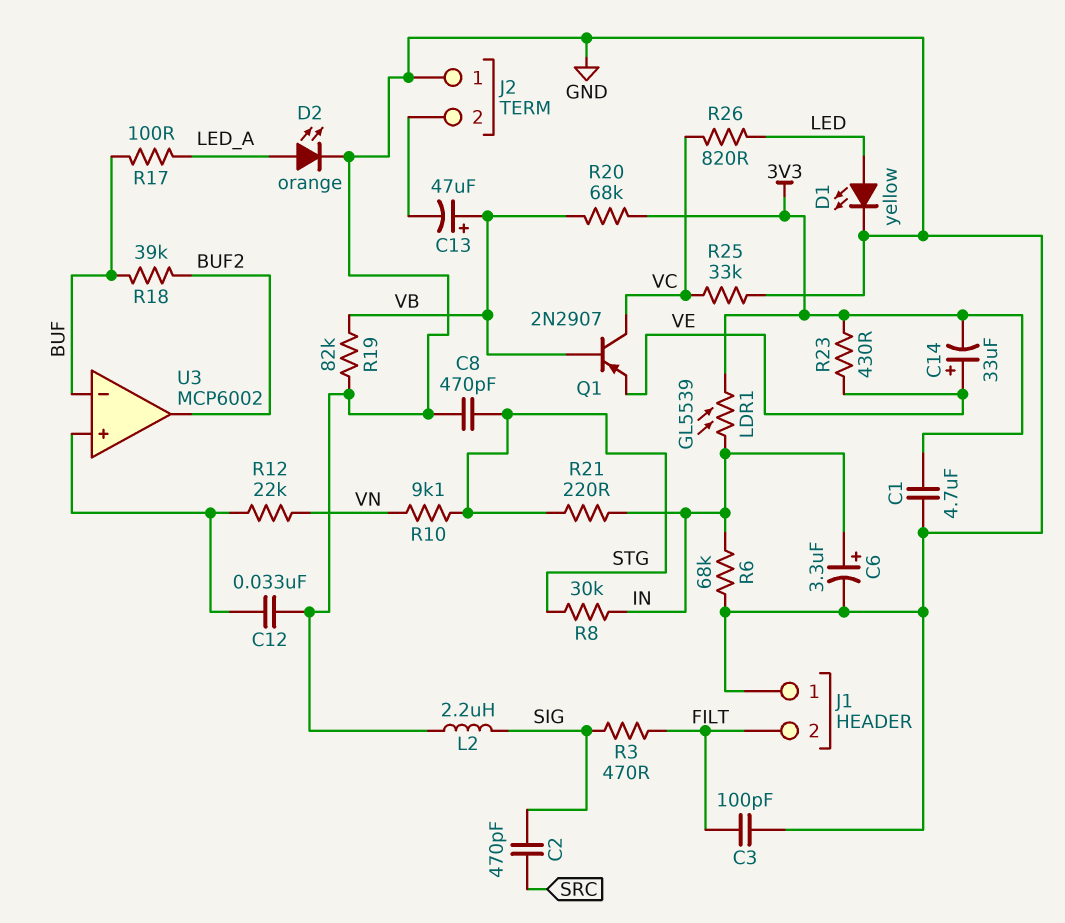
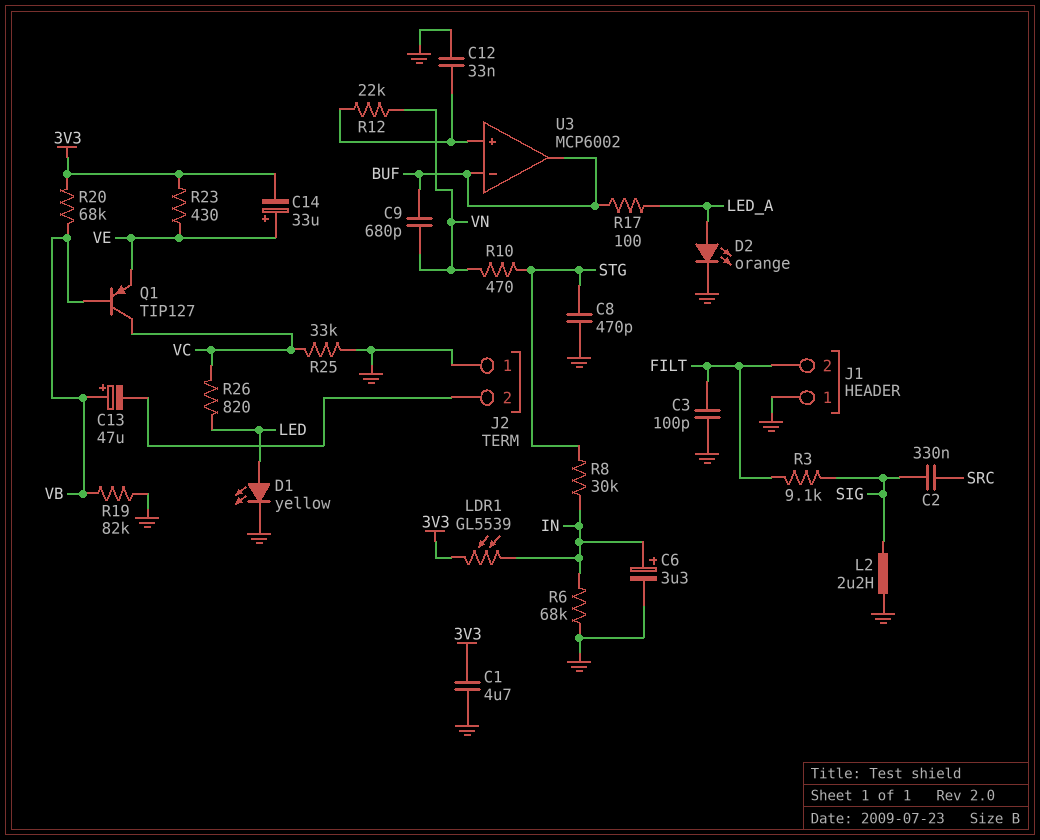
C2: 470pF (SIG, SRC) -> 330nF (SIG, SRC)
C9: none -> 680pF (BUF, VN)
Q1: PNP 2N2907 (B VB, C VC, E VE) -> PNP TIP127 (B VB, C VC, E VE)
R3: 470 (FILT, SIG) -> 9.1k (FILT, SIG)
R10: 9.1k (STG, VN) -> 470 (STG, VN)
R18: 39k (BUF, BUF2) -> none
R21: 220 (IN, STG) -> none
U3 pin out: BUF2 -> BUF

